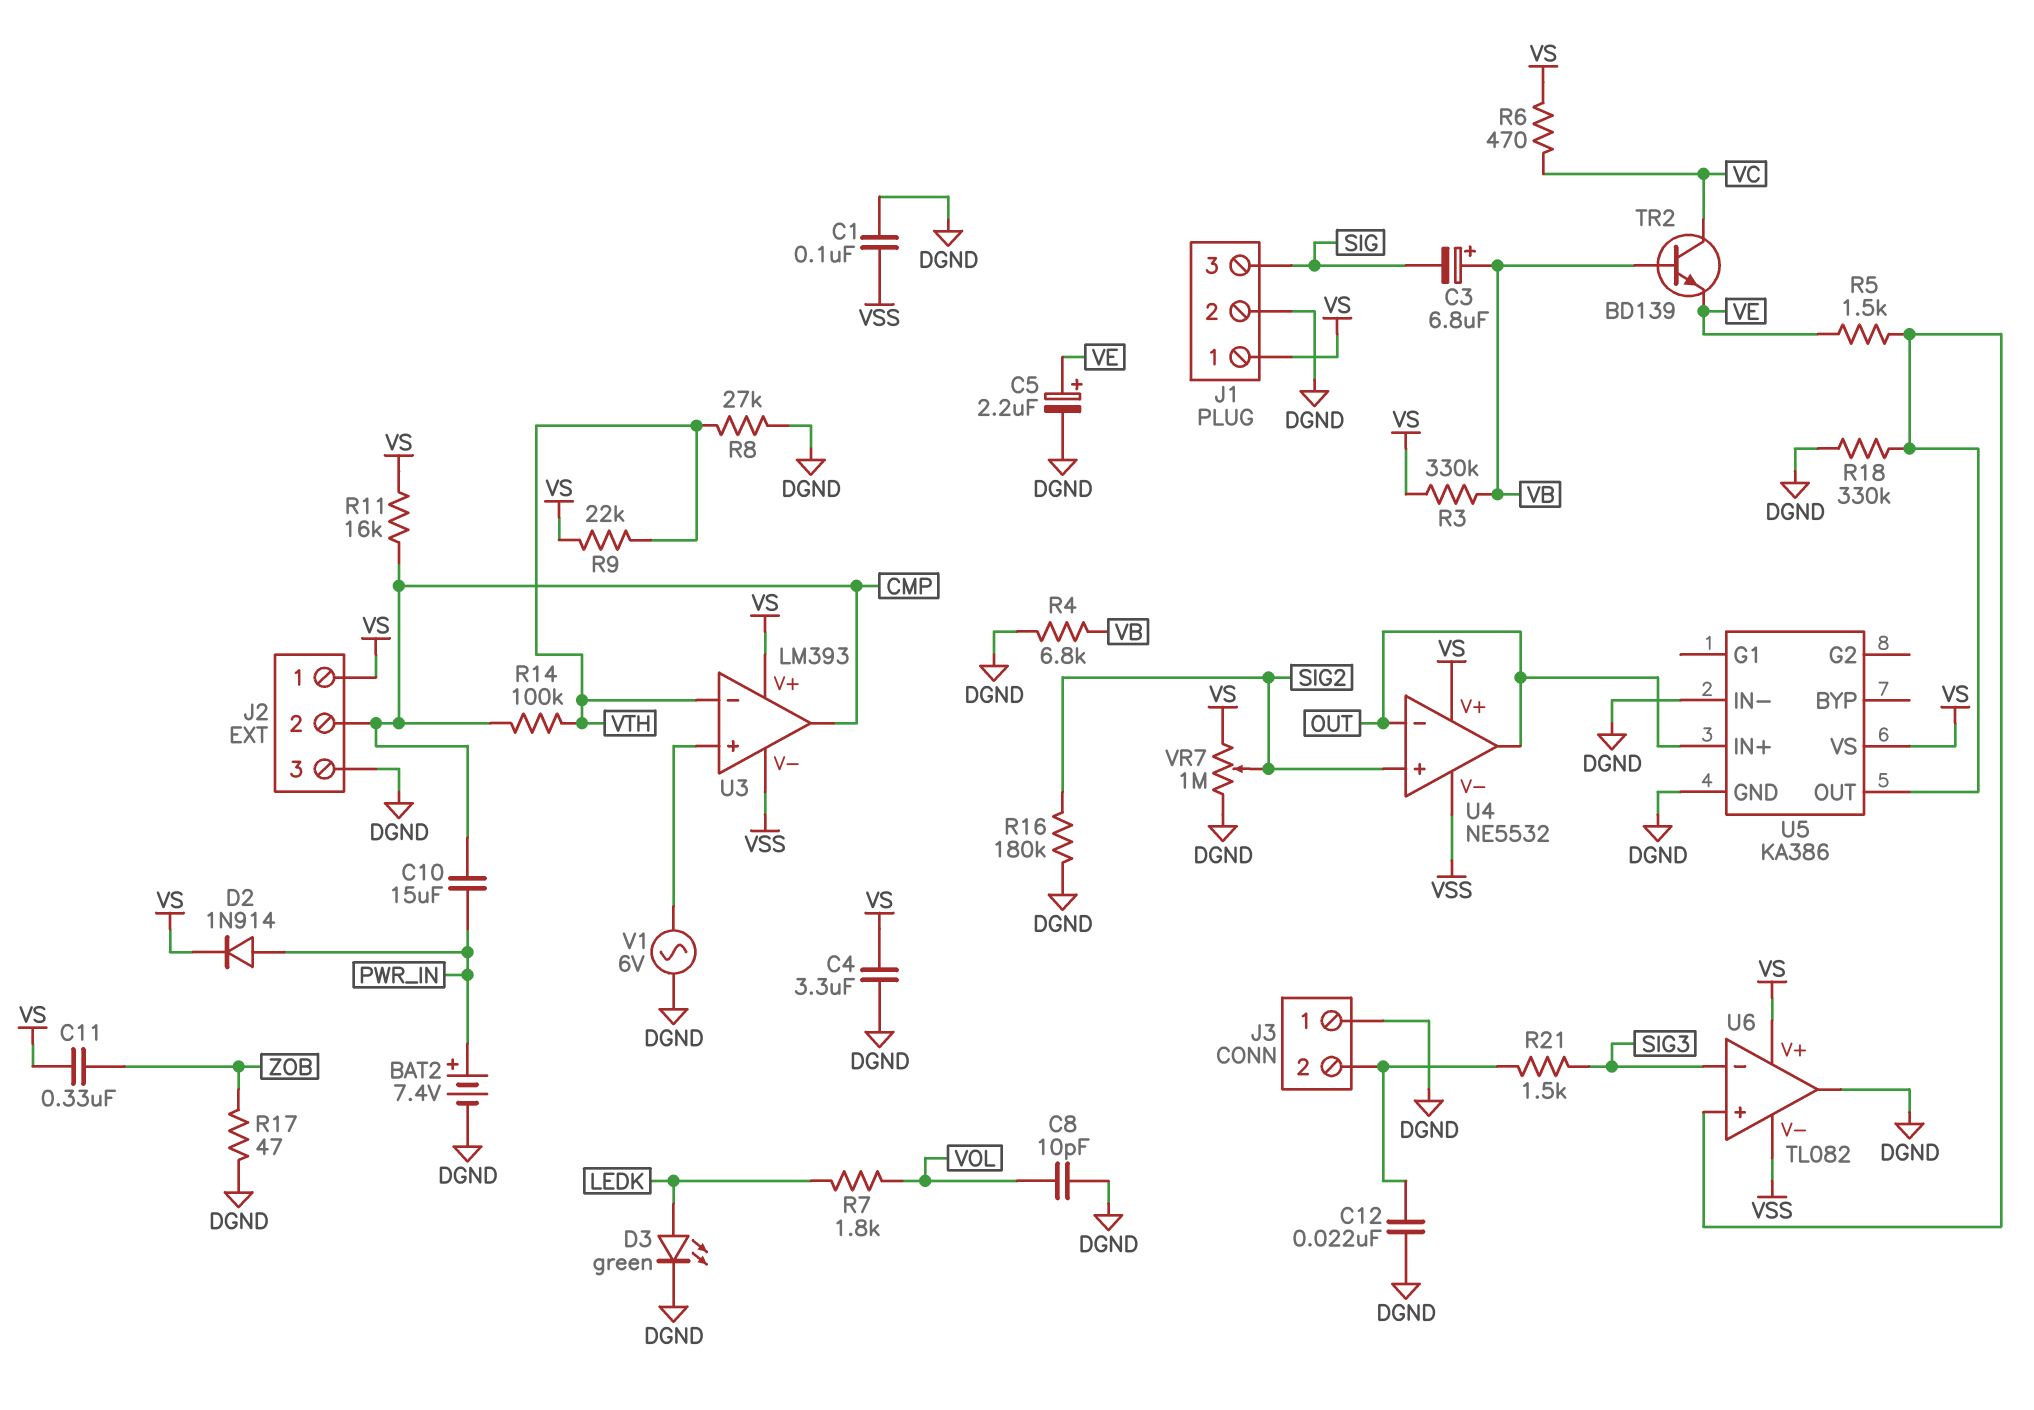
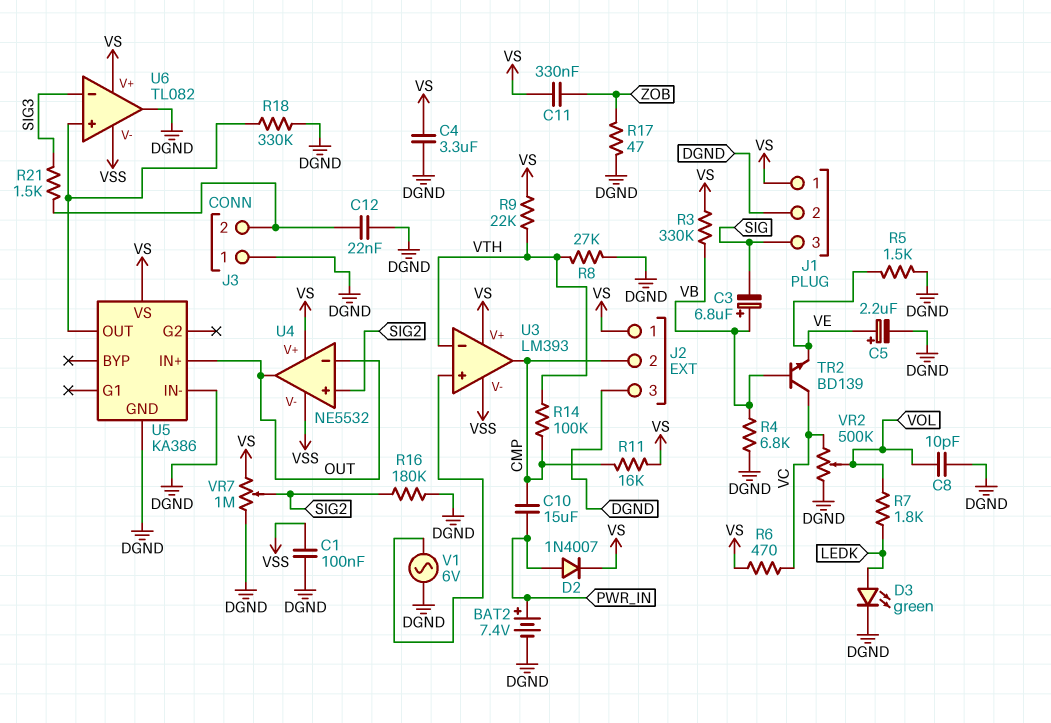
D2: diode 1N914 (A PWR_IN, K VS) -> diode 1N4007 (A PWR_IN, K VS)
R5: 1.5k (U5/OUT, VE) -> 1.5k (DGND, VE)
VR2: none -> 500k (DGND, VC, wiper VOL)

